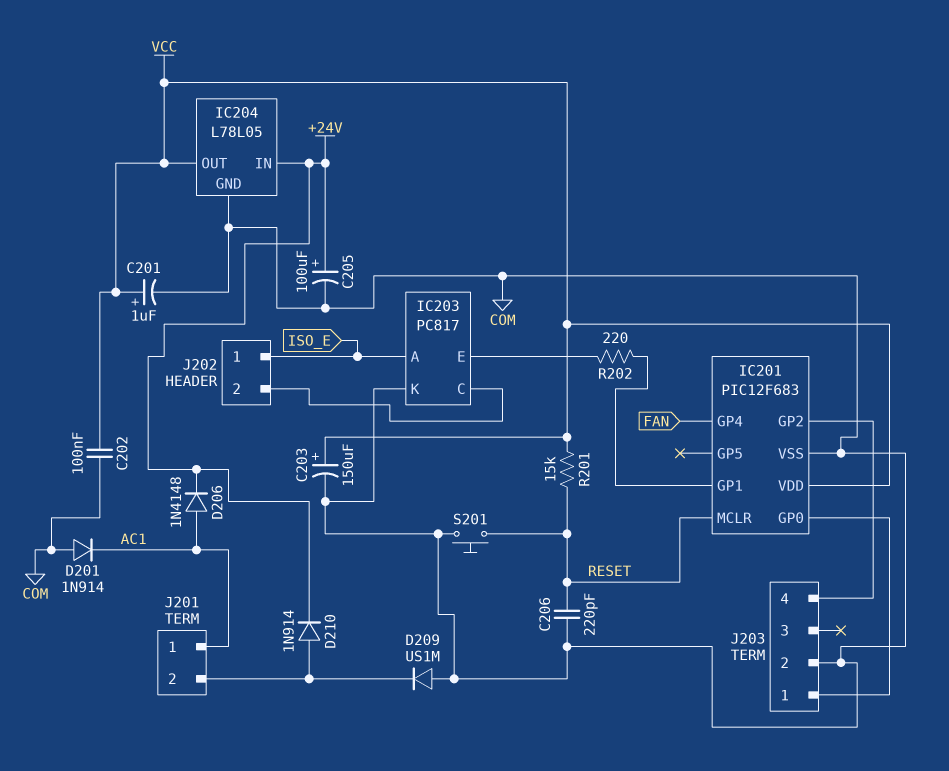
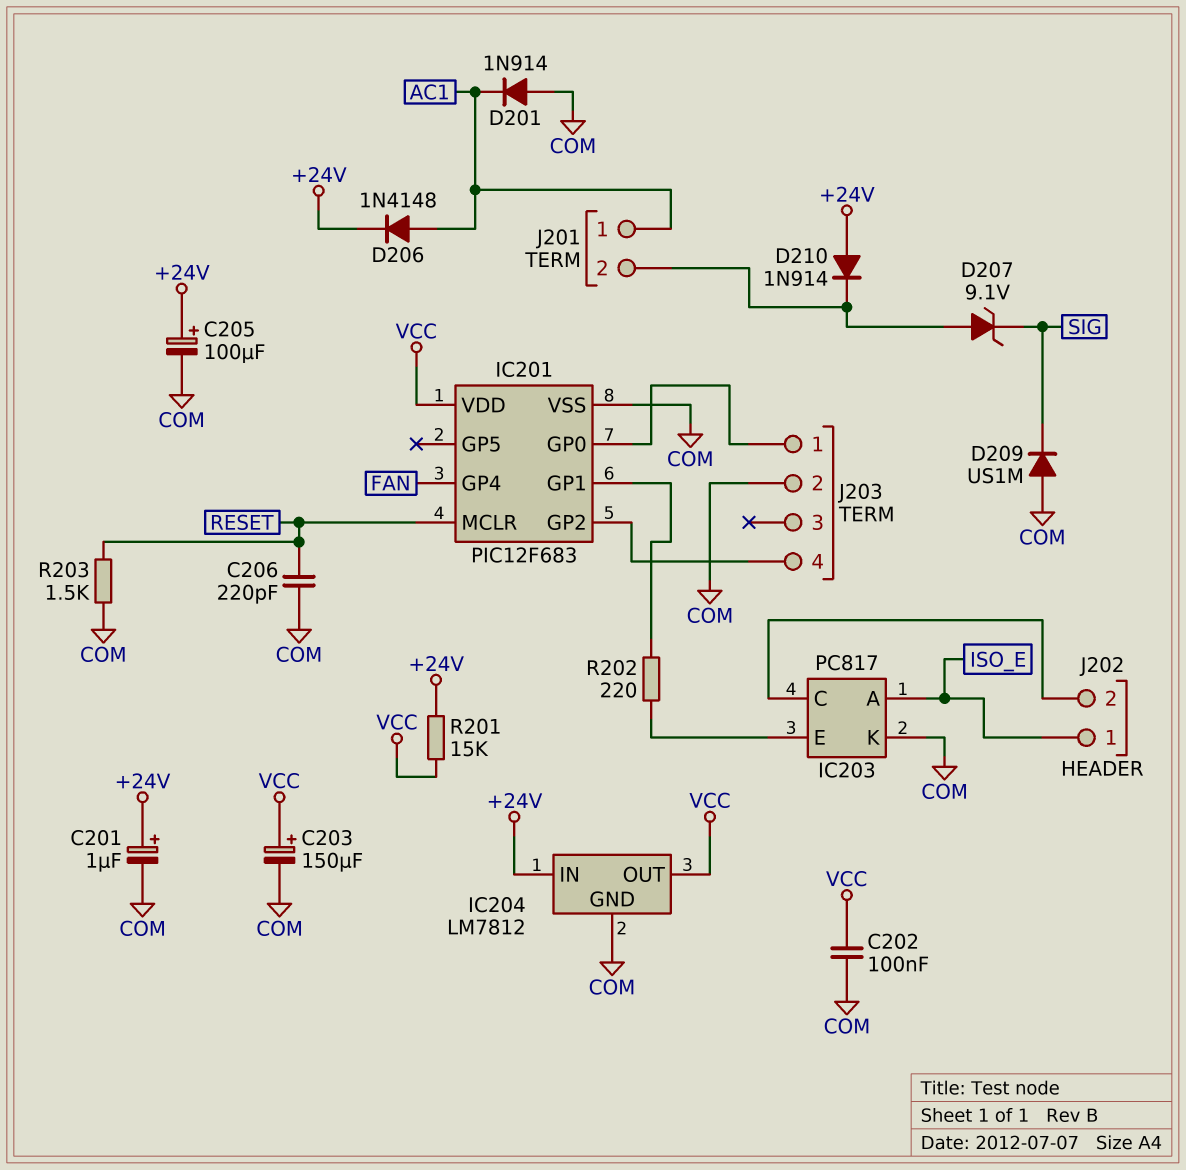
C201: 1uF (plus VCC, minus COM) -> 1uF (plus +24V, minus COM)
D207: none -> zener 9.1V (A J201/2, K SIG)
D209: diode US1M (A COM, K J201/2) -> diode US1M (A COM, K SIG)
D210: diode 1N914 (A J201/2, K +24V) -> diode 1N914 (A +24V, K J201/2)
IC204: L78L05 -> LM7812
R201: 15k (RESET, VCC) -> 15k (+24V, VCC)
R203: none -> 1.5k (COM, RESET)
S201: button (COM, RESET) -> none

